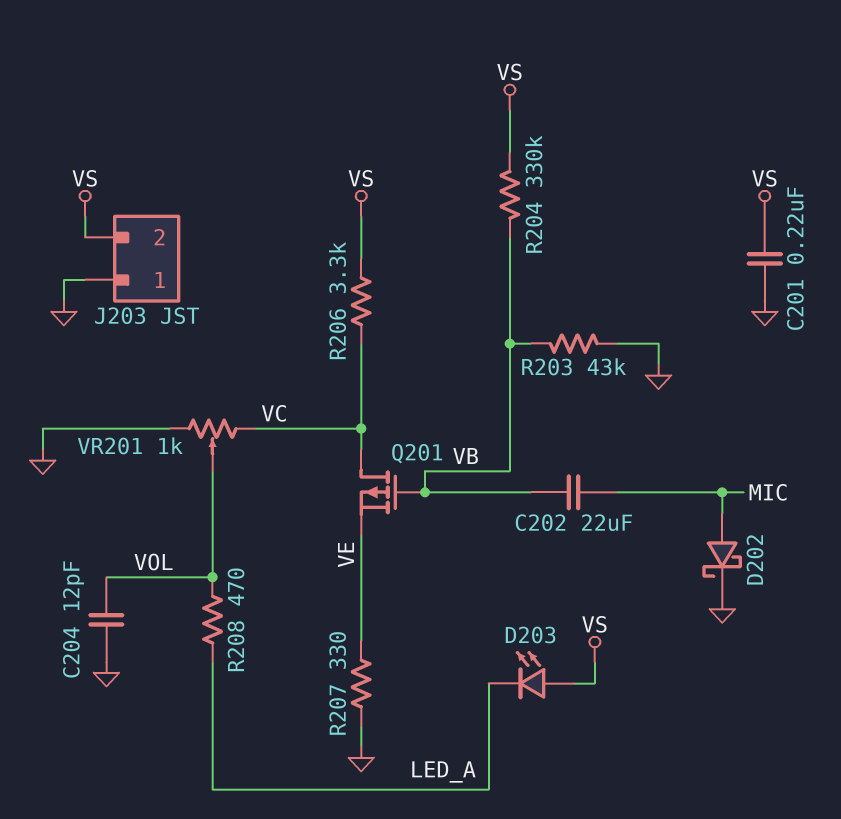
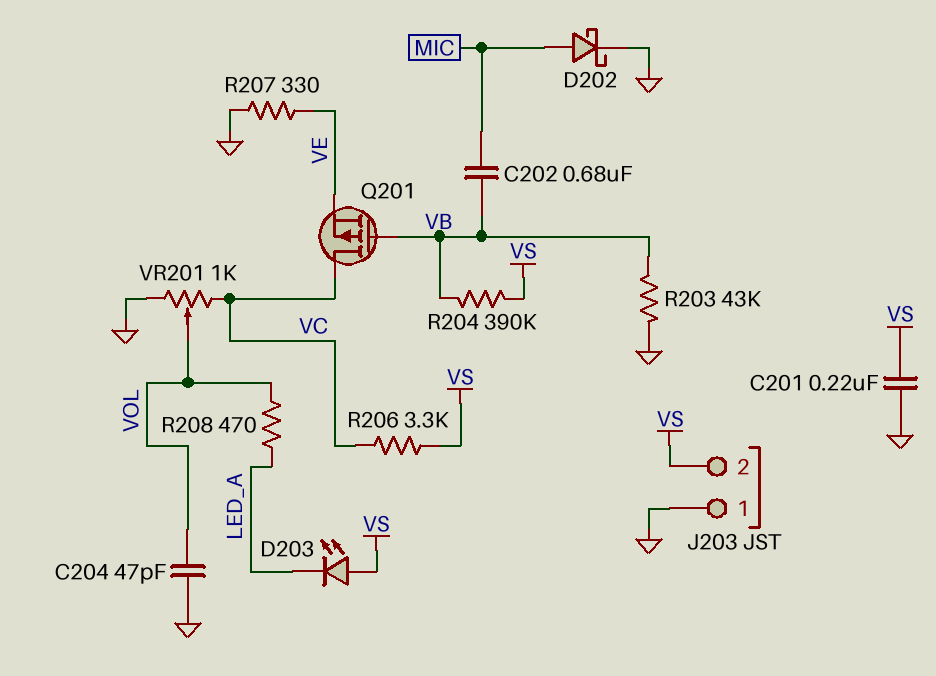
C202: 22uF (MIC, VB) -> 680nF (MIC, VB)
C204: 12pF (GND, VOL) -> 47pF (GND, VOL)
R204: 330k (VB, VS) -> 390k (VB, VS)

